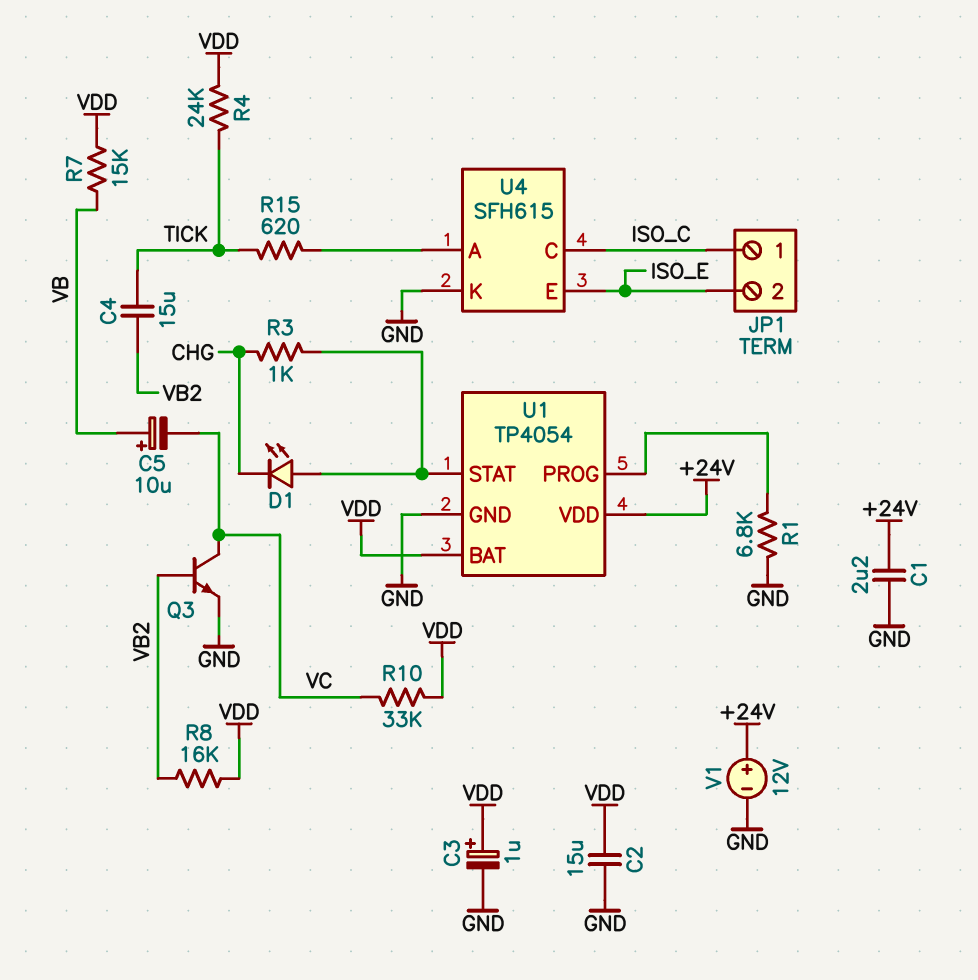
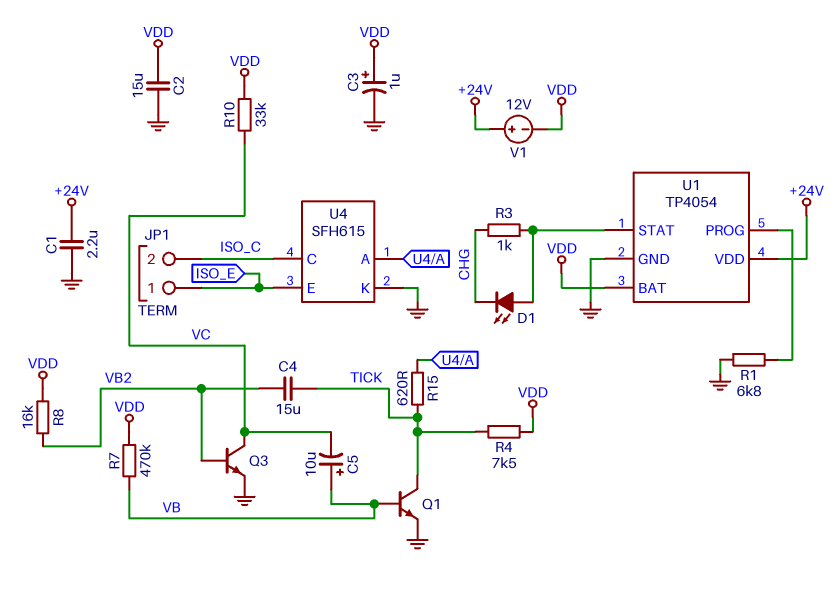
JP1 pin 1: ISO_C -> ISO_E
JP1 pin 2: ISO_E -> ISO_C
Q1: none -> NPN (B VB, C TICK, E GND)
R4: 24k (TICK, VDD) -> 7.5k (TICK, VDD)
R7: 15k (VB, VDD) -> 470k (VB, VDD)
V1: 12V (plus +24V, minus GND) -> 12V (plus +24V, minus VDD)

